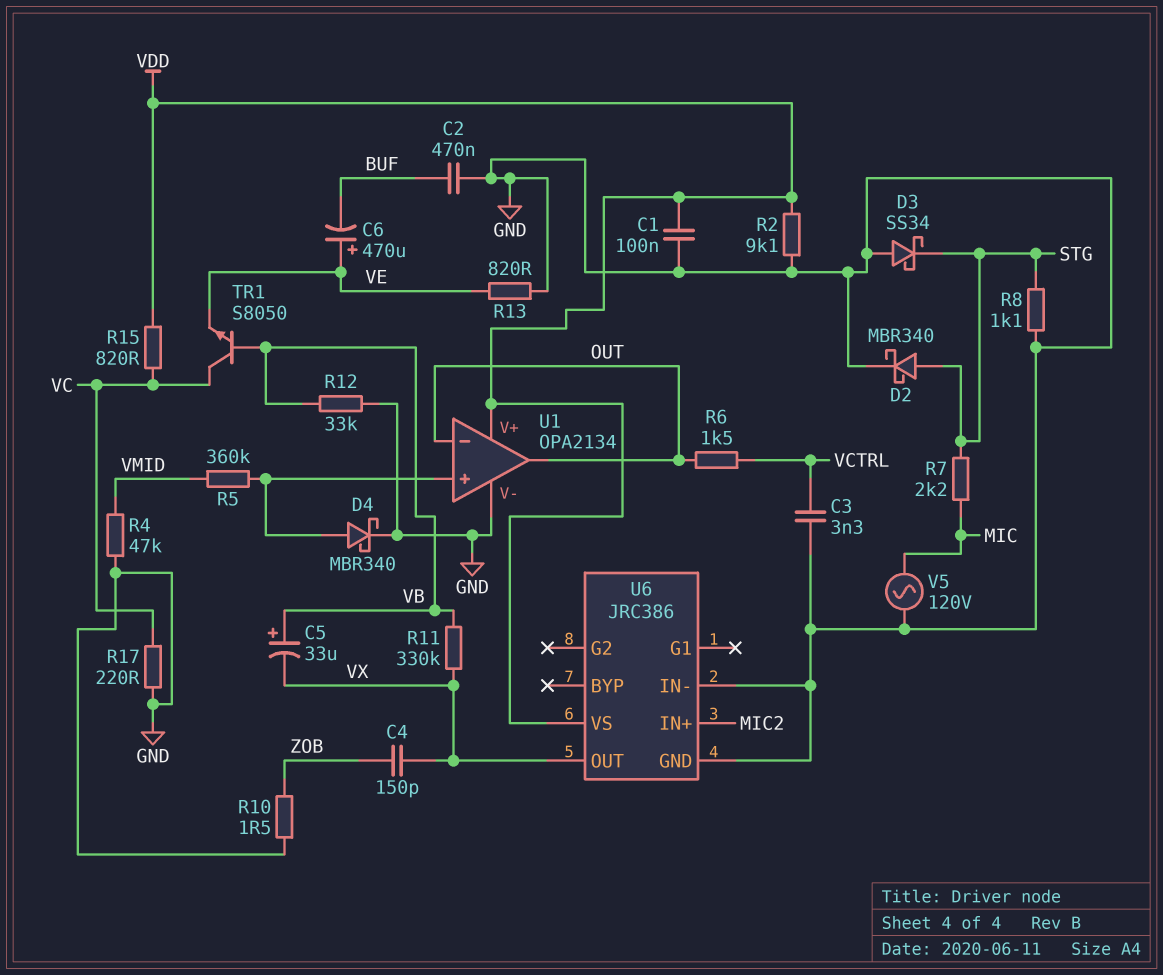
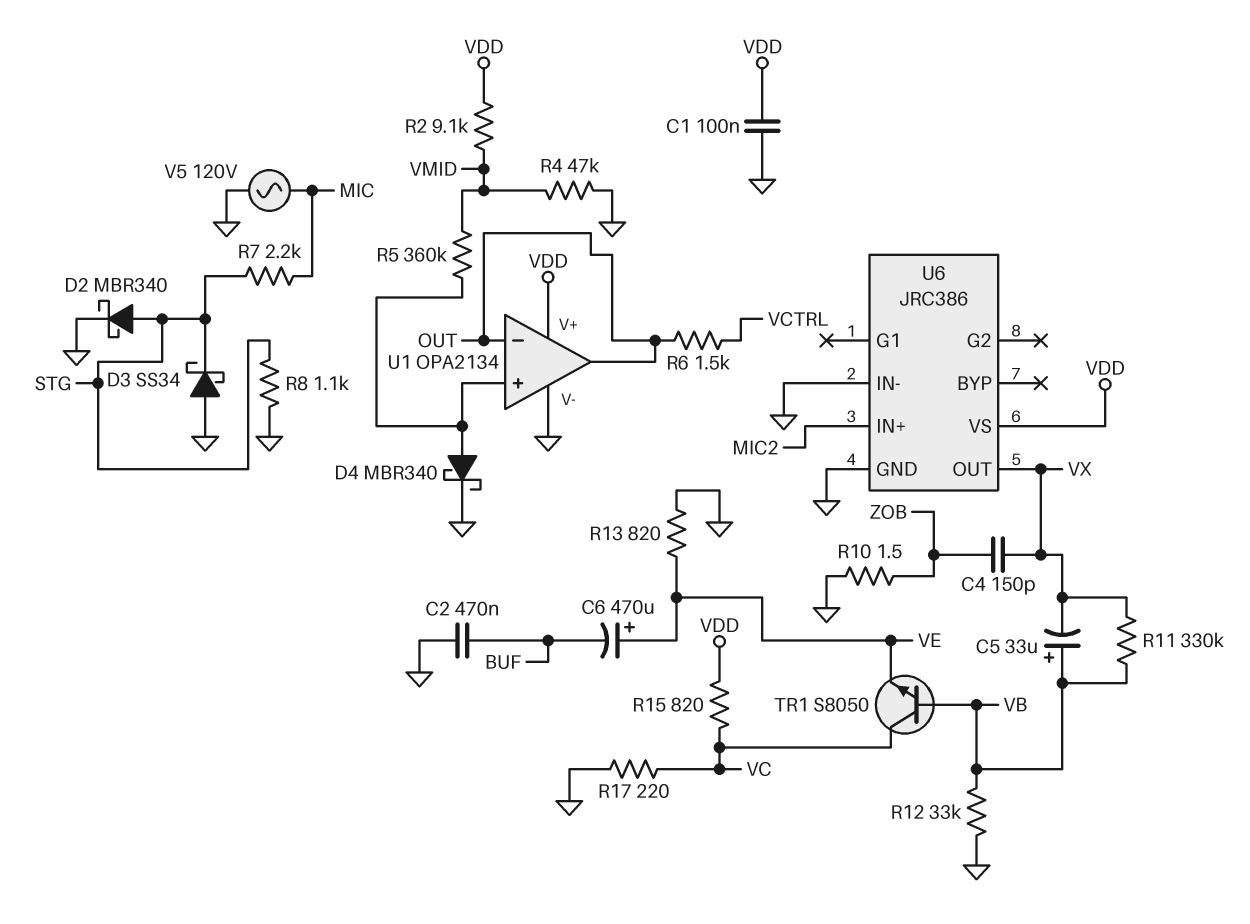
C3: 3.3nF (GND, VCTRL) -> none
R2: 9.1k (GND, VDD) -> 9.1k (VDD, VMID)

